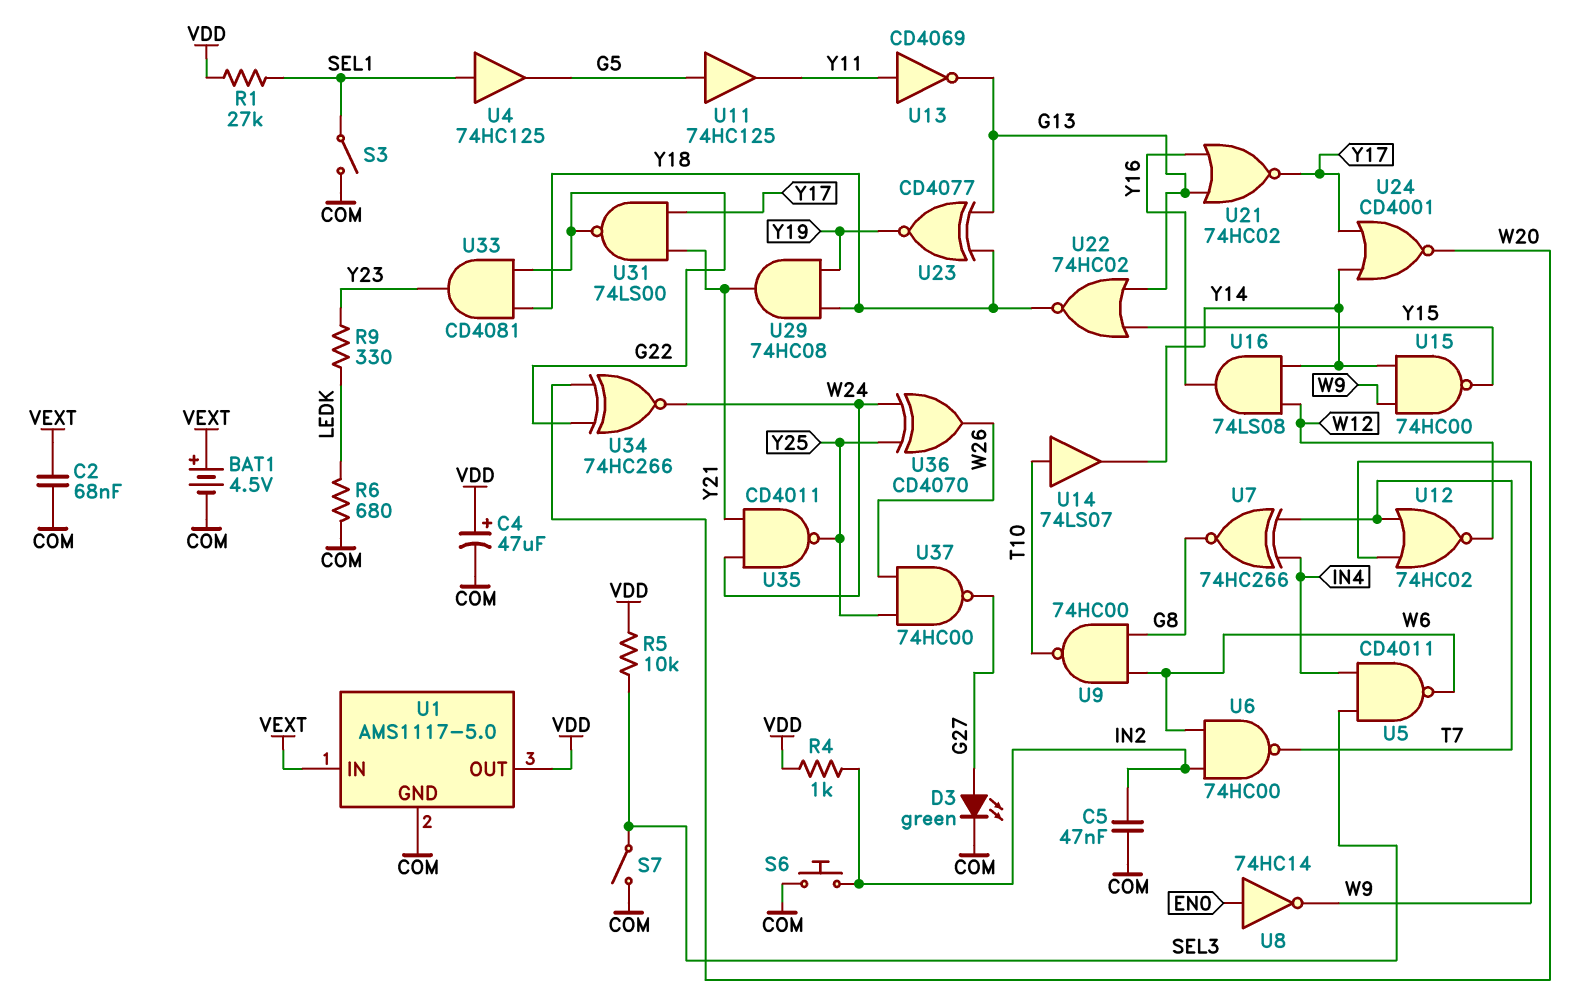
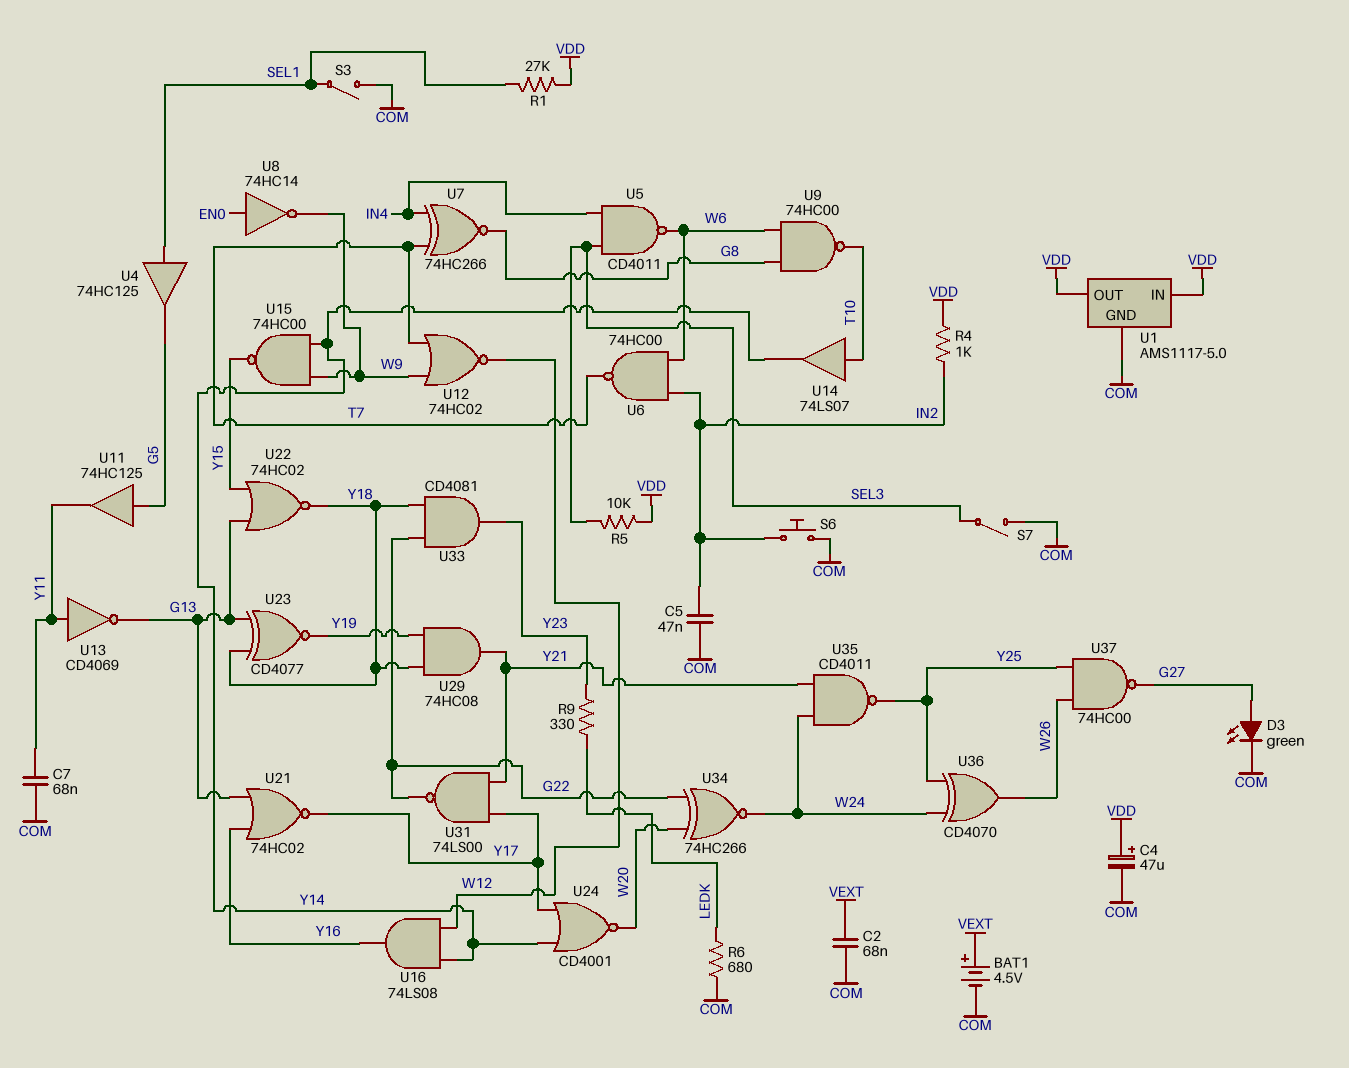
C7: none -> 68nF (COM, Y11)
U1 pin IN: VEXT -> VDD

